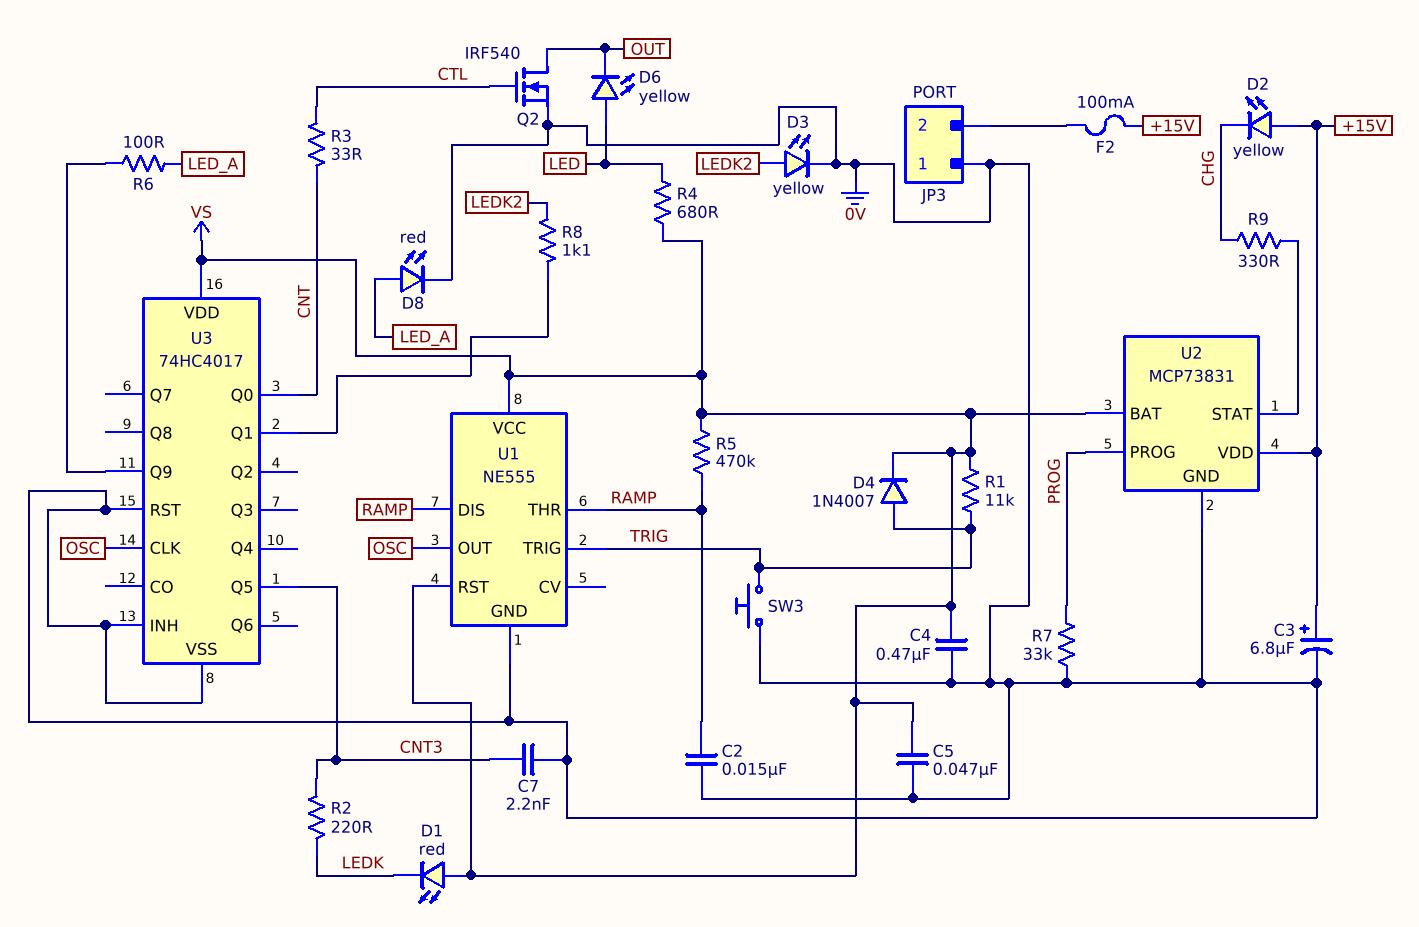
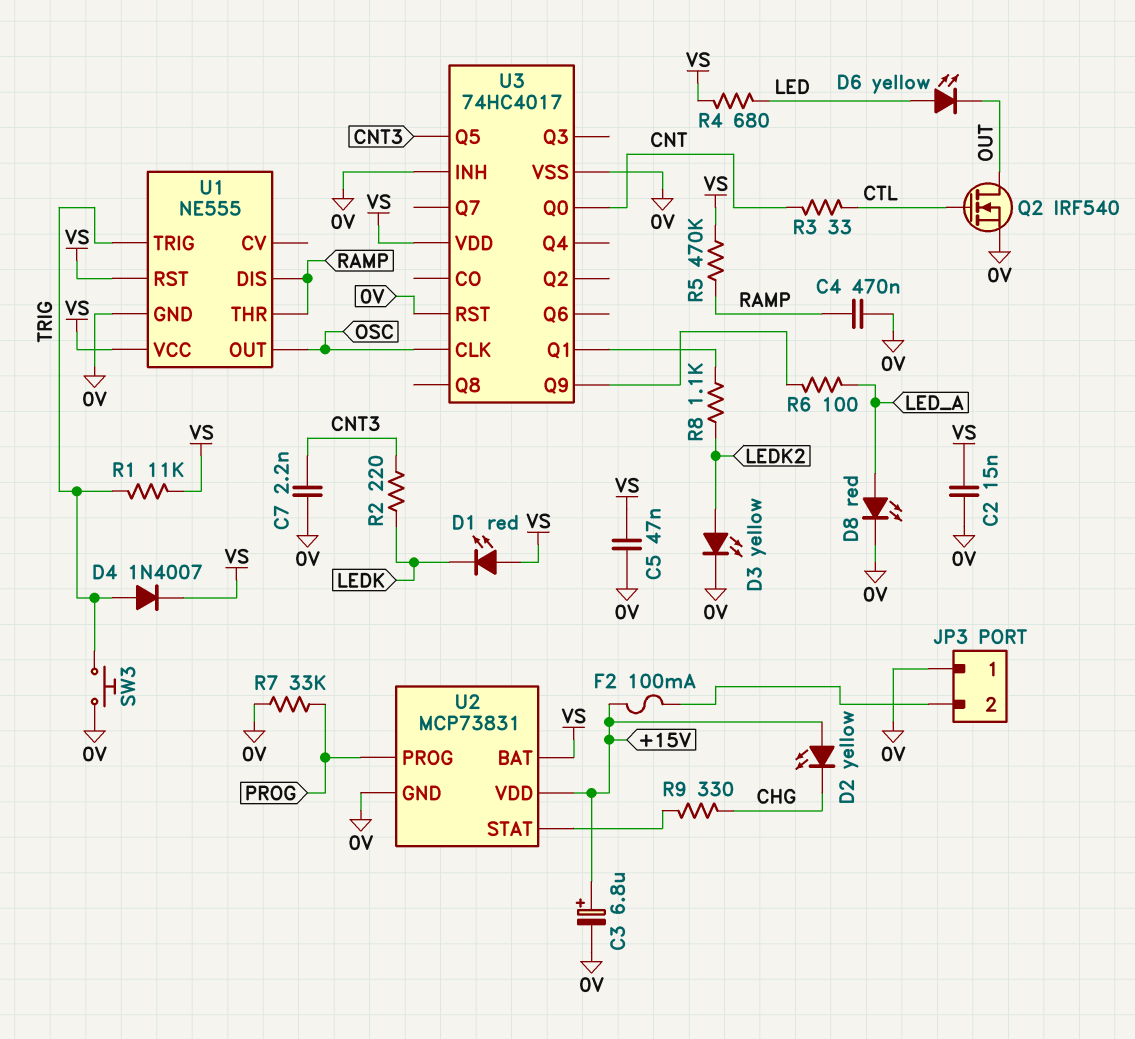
C2: 15nF (0V, RAMP) -> 15nF (0V, VS)
C4: 470nF (0V, VS) -> 470nF (0V, RAMP)

